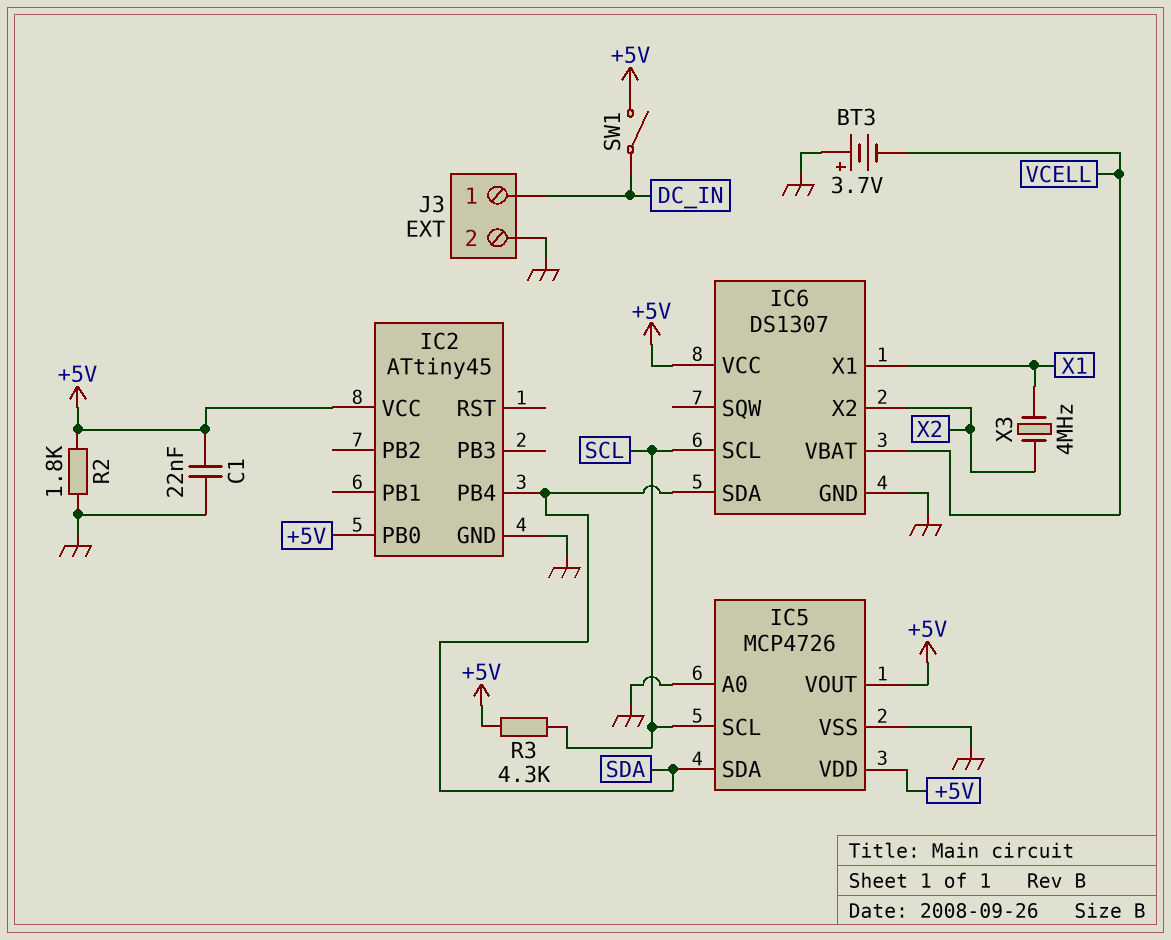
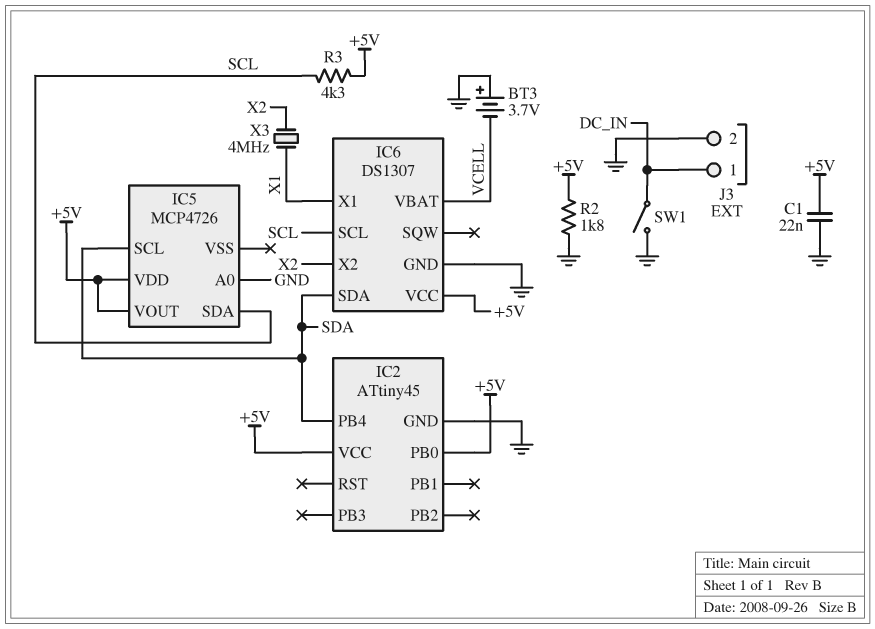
IC5 pin SCL: SCL -> SDA
IC5 pin SDA: SDA -> SCL
IC5 pin VSS: GND -> none
SW1: switch (+5V, DC_IN) -> switch (DC_IN, GND)

